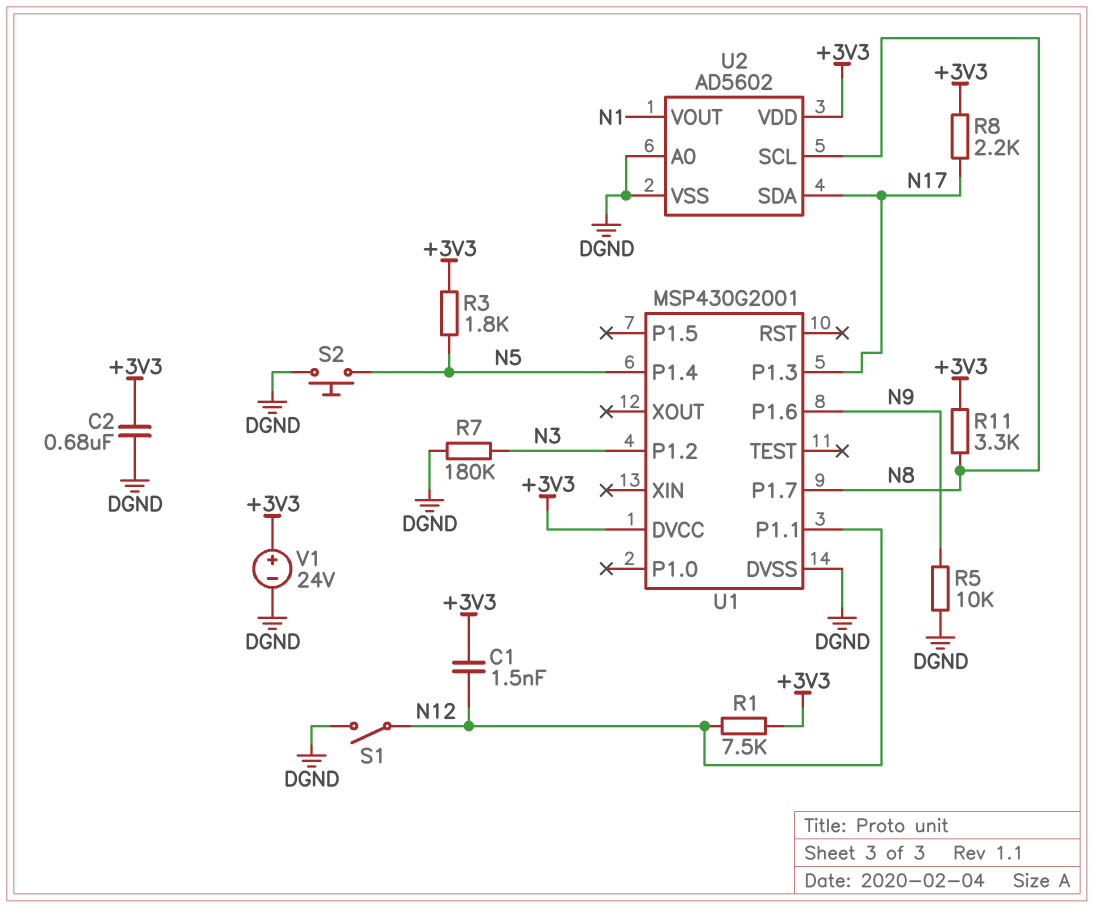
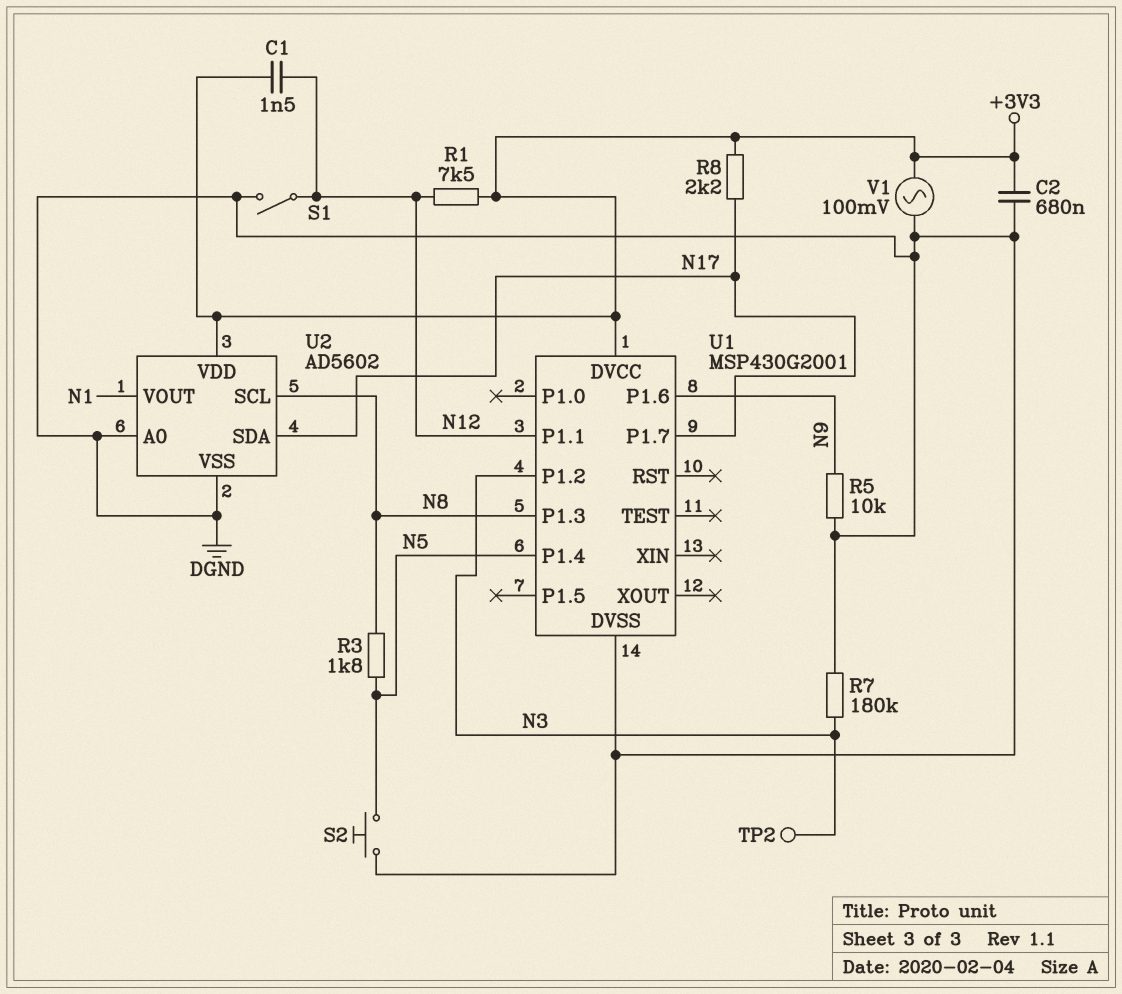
R3: 1.8k (+3V3, N5) -> 1.8k (N5, N8)
R11: 3.3k (+3V3, N8) -> none
TP2: none -> test point (N3)
U1 pin P1.3: N17 -> N8
U1 pin P1.7: N8 -> N17
V1: 24V (plus +3V3, minus DGND) -> AC 100mV (+3V3, DGND)

